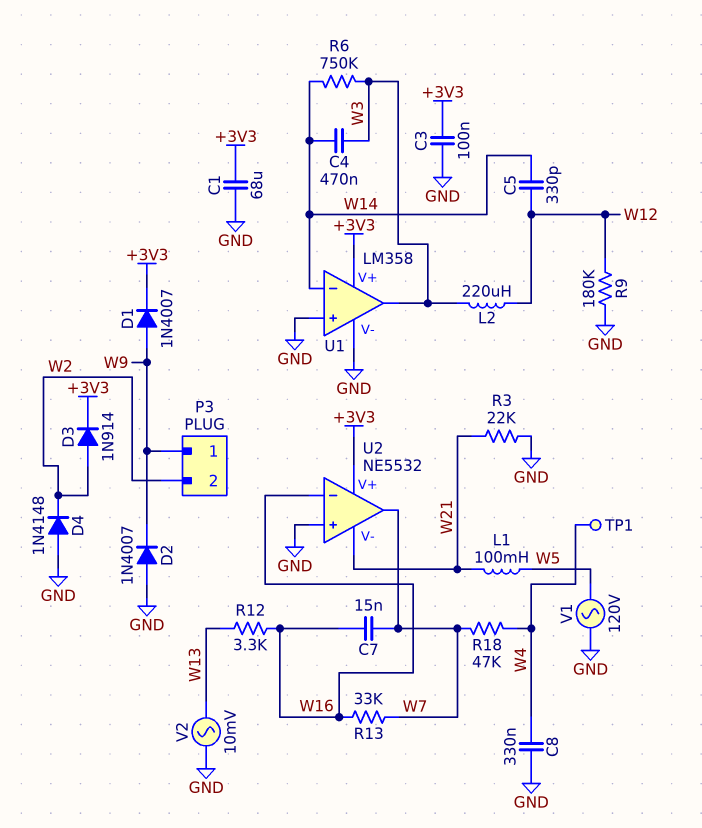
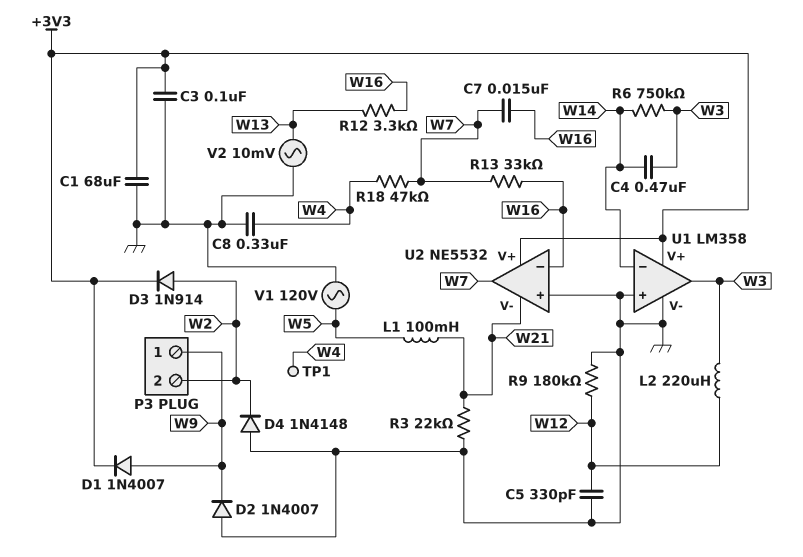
C5: 330pF (W12, W14) -> 330pF (GND, W12)

